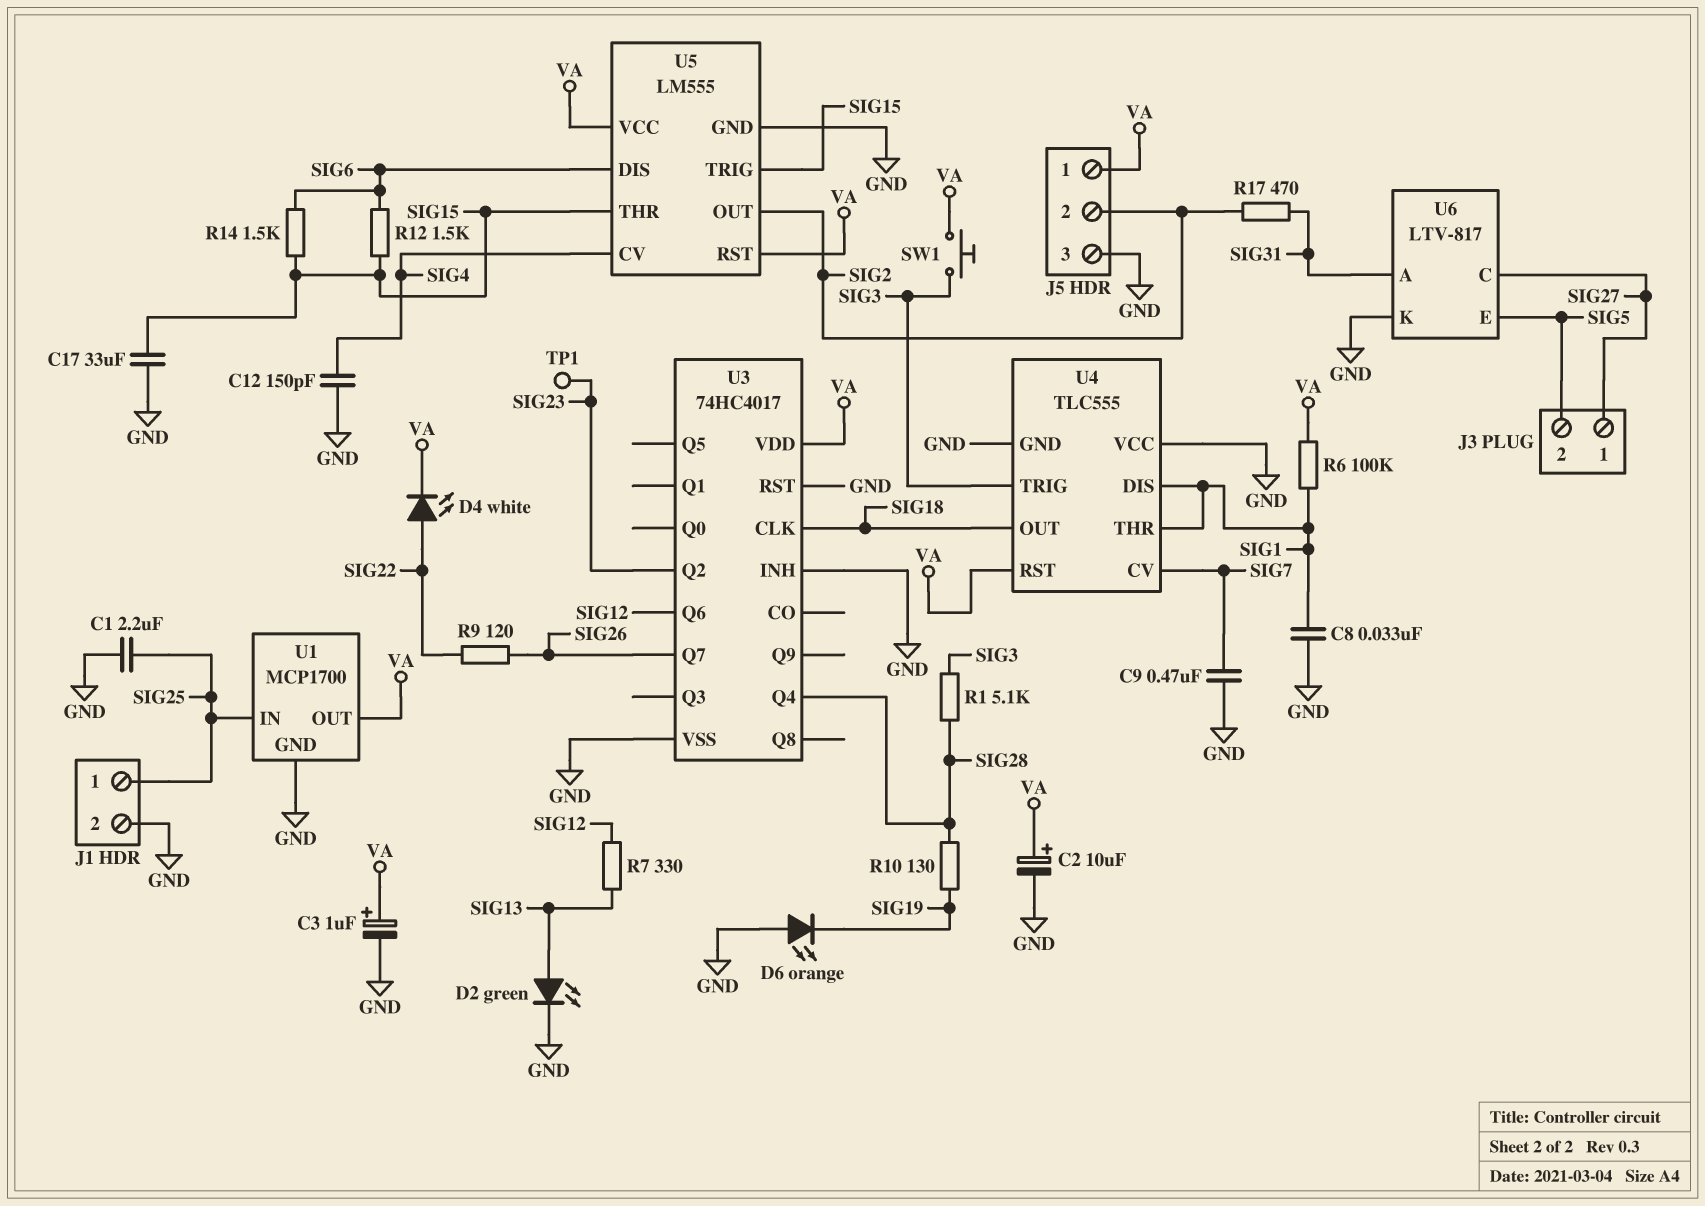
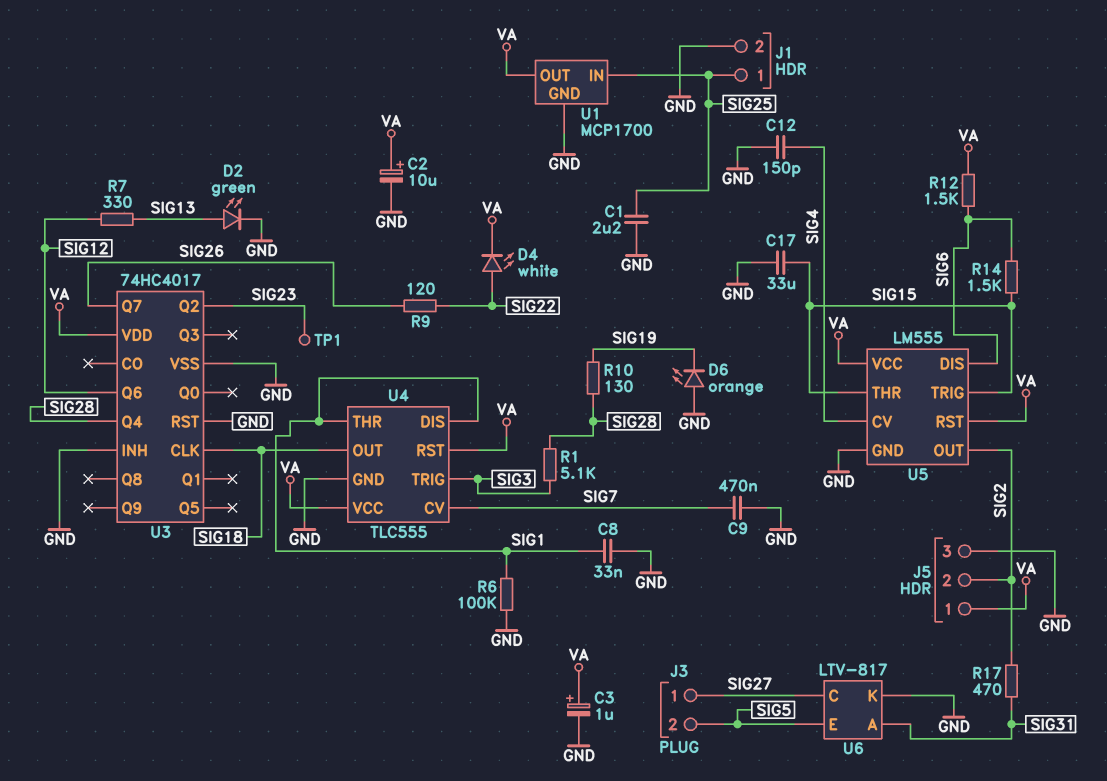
R6: 100k (SIG1, VA) -> 100k (GND, SIG1)
R12: 1.5k (SIG6, SIG15) -> 1.5k (SIG6, VA)
SW1: button (SIG3, VA) -> none
U4 pin VCC: GND -> VA

